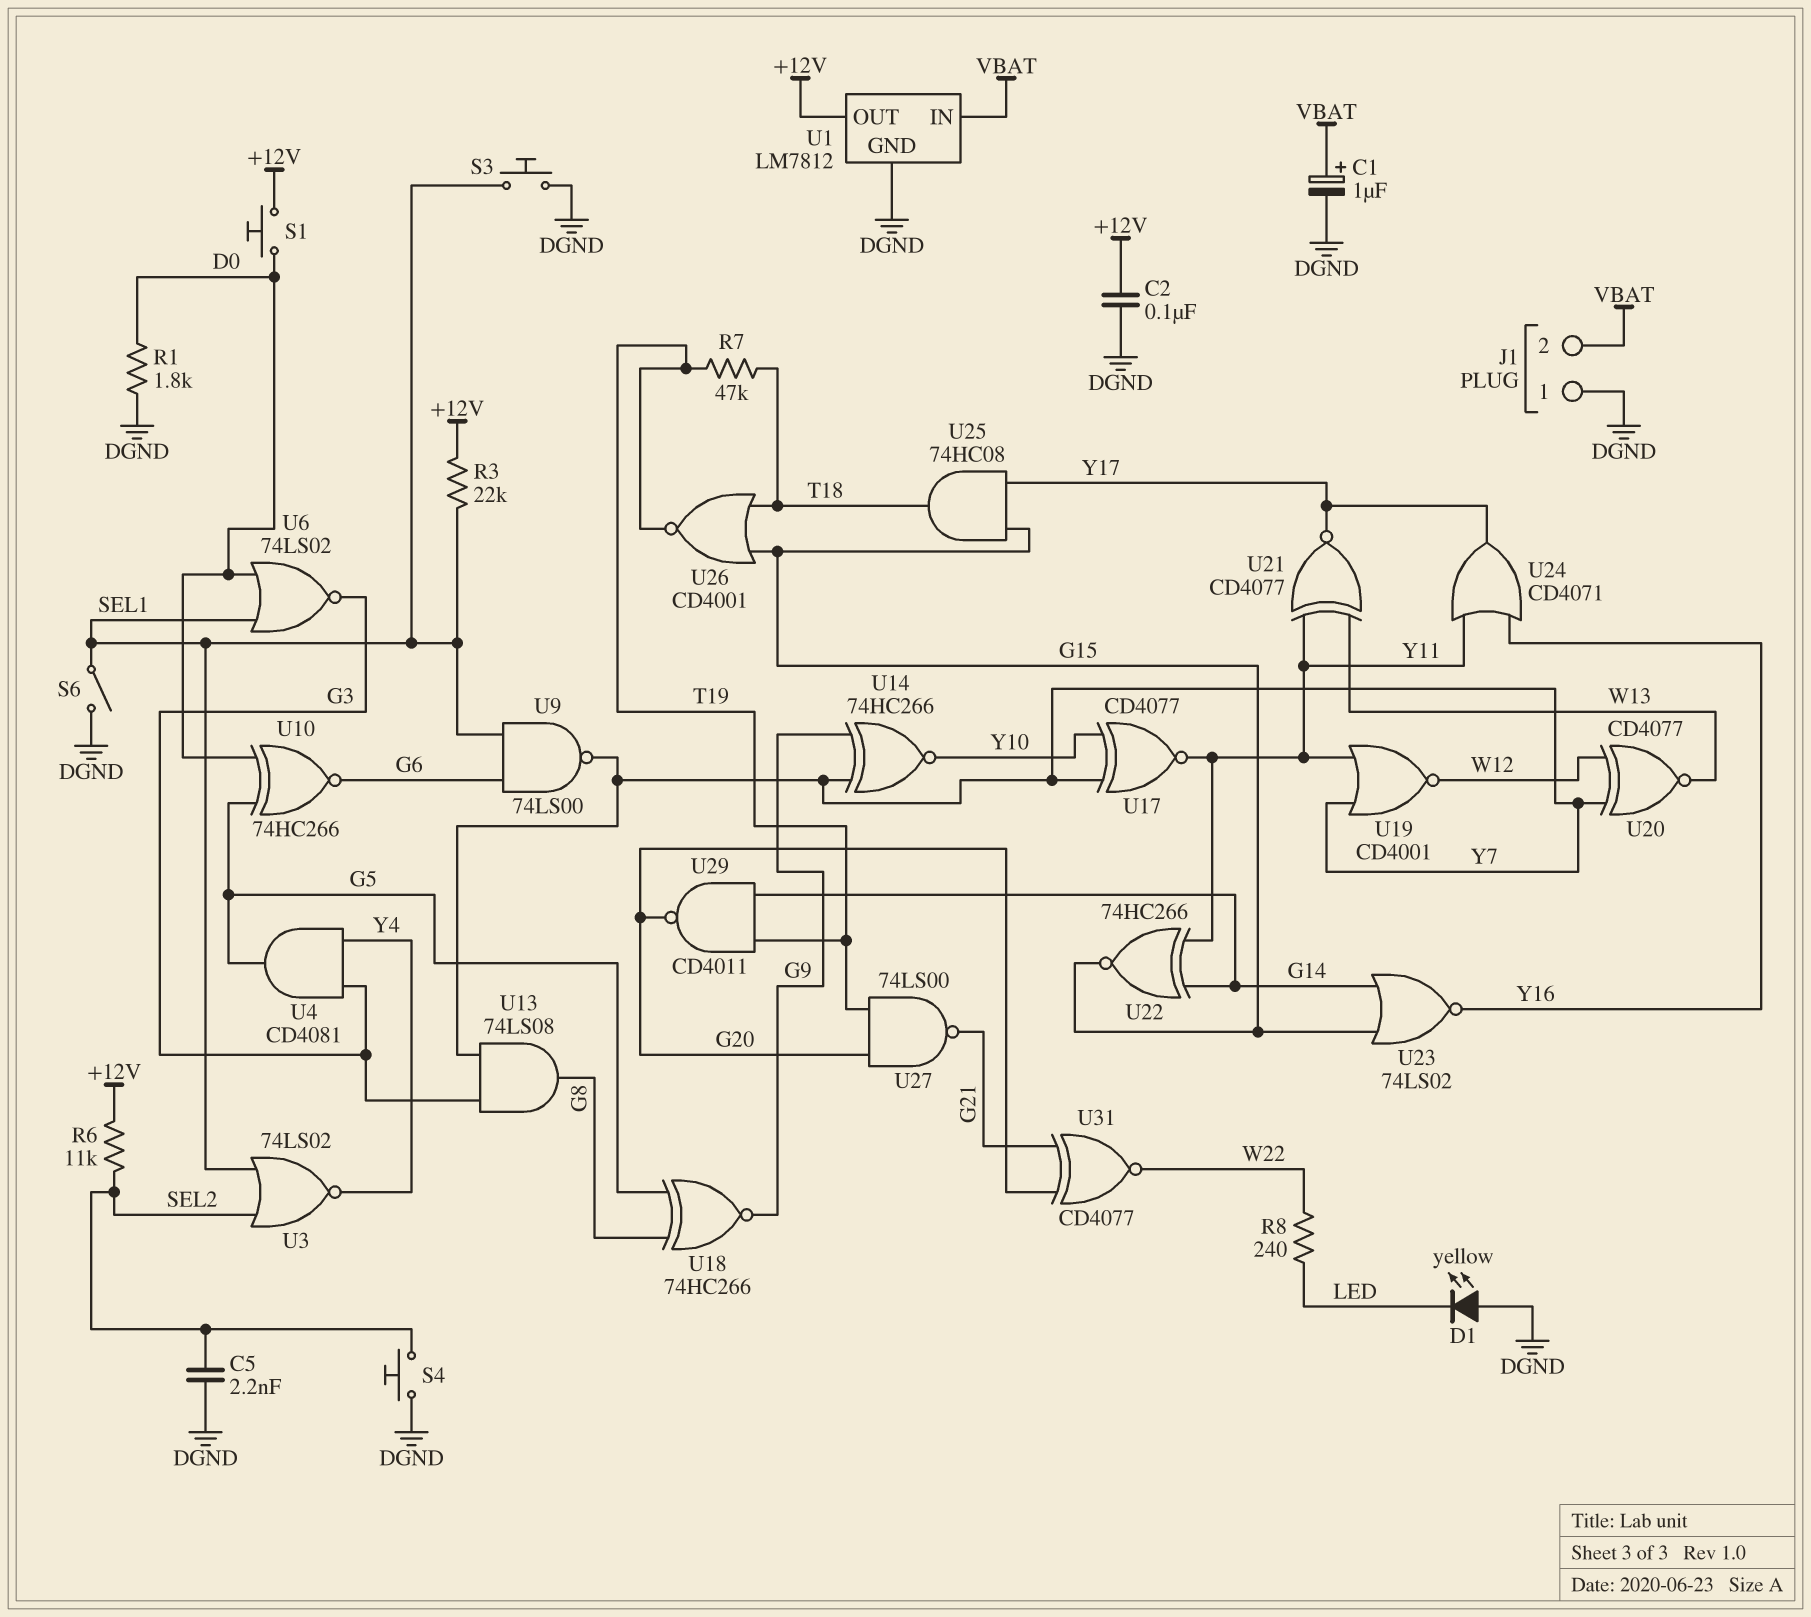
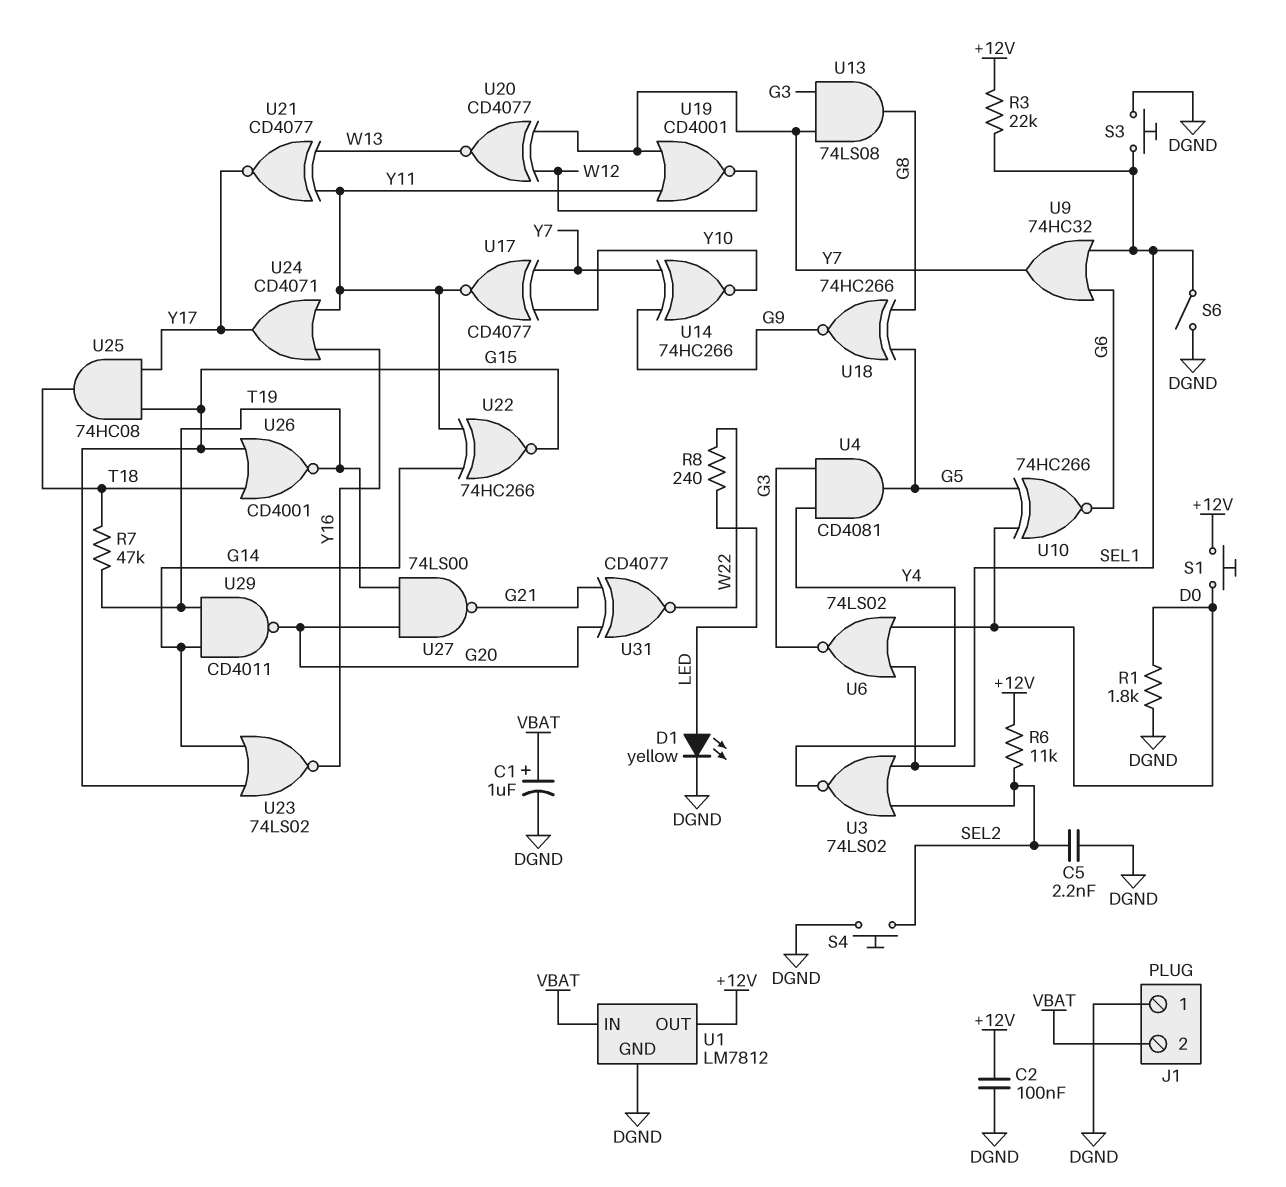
D1: LED yellow (A DGND, K LED) -> LED yellow (A LED, K DGND)
U9: NAND 74LS00 (in G6, in SEL1, out Y7) -> OR 74HC32 (in G6, in SEL1, out Y7)

